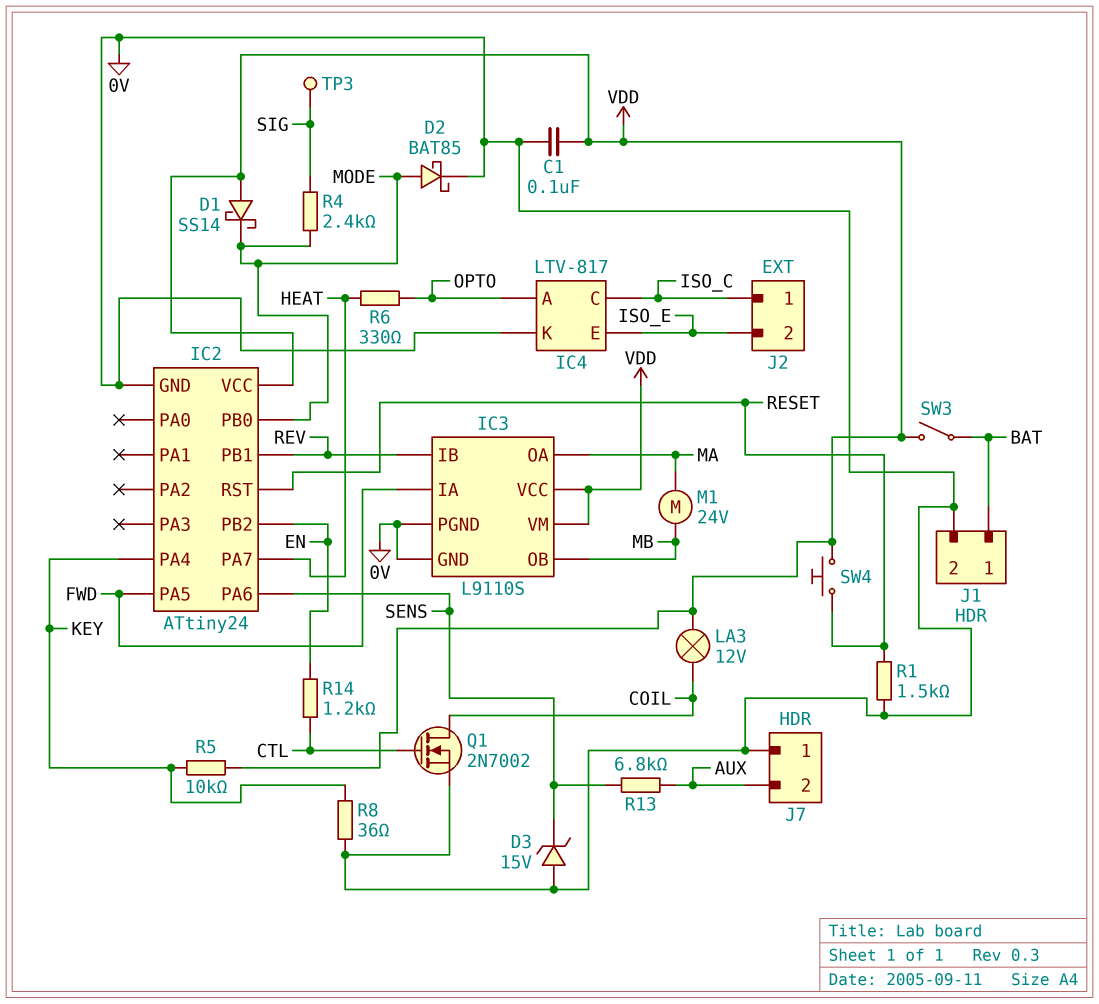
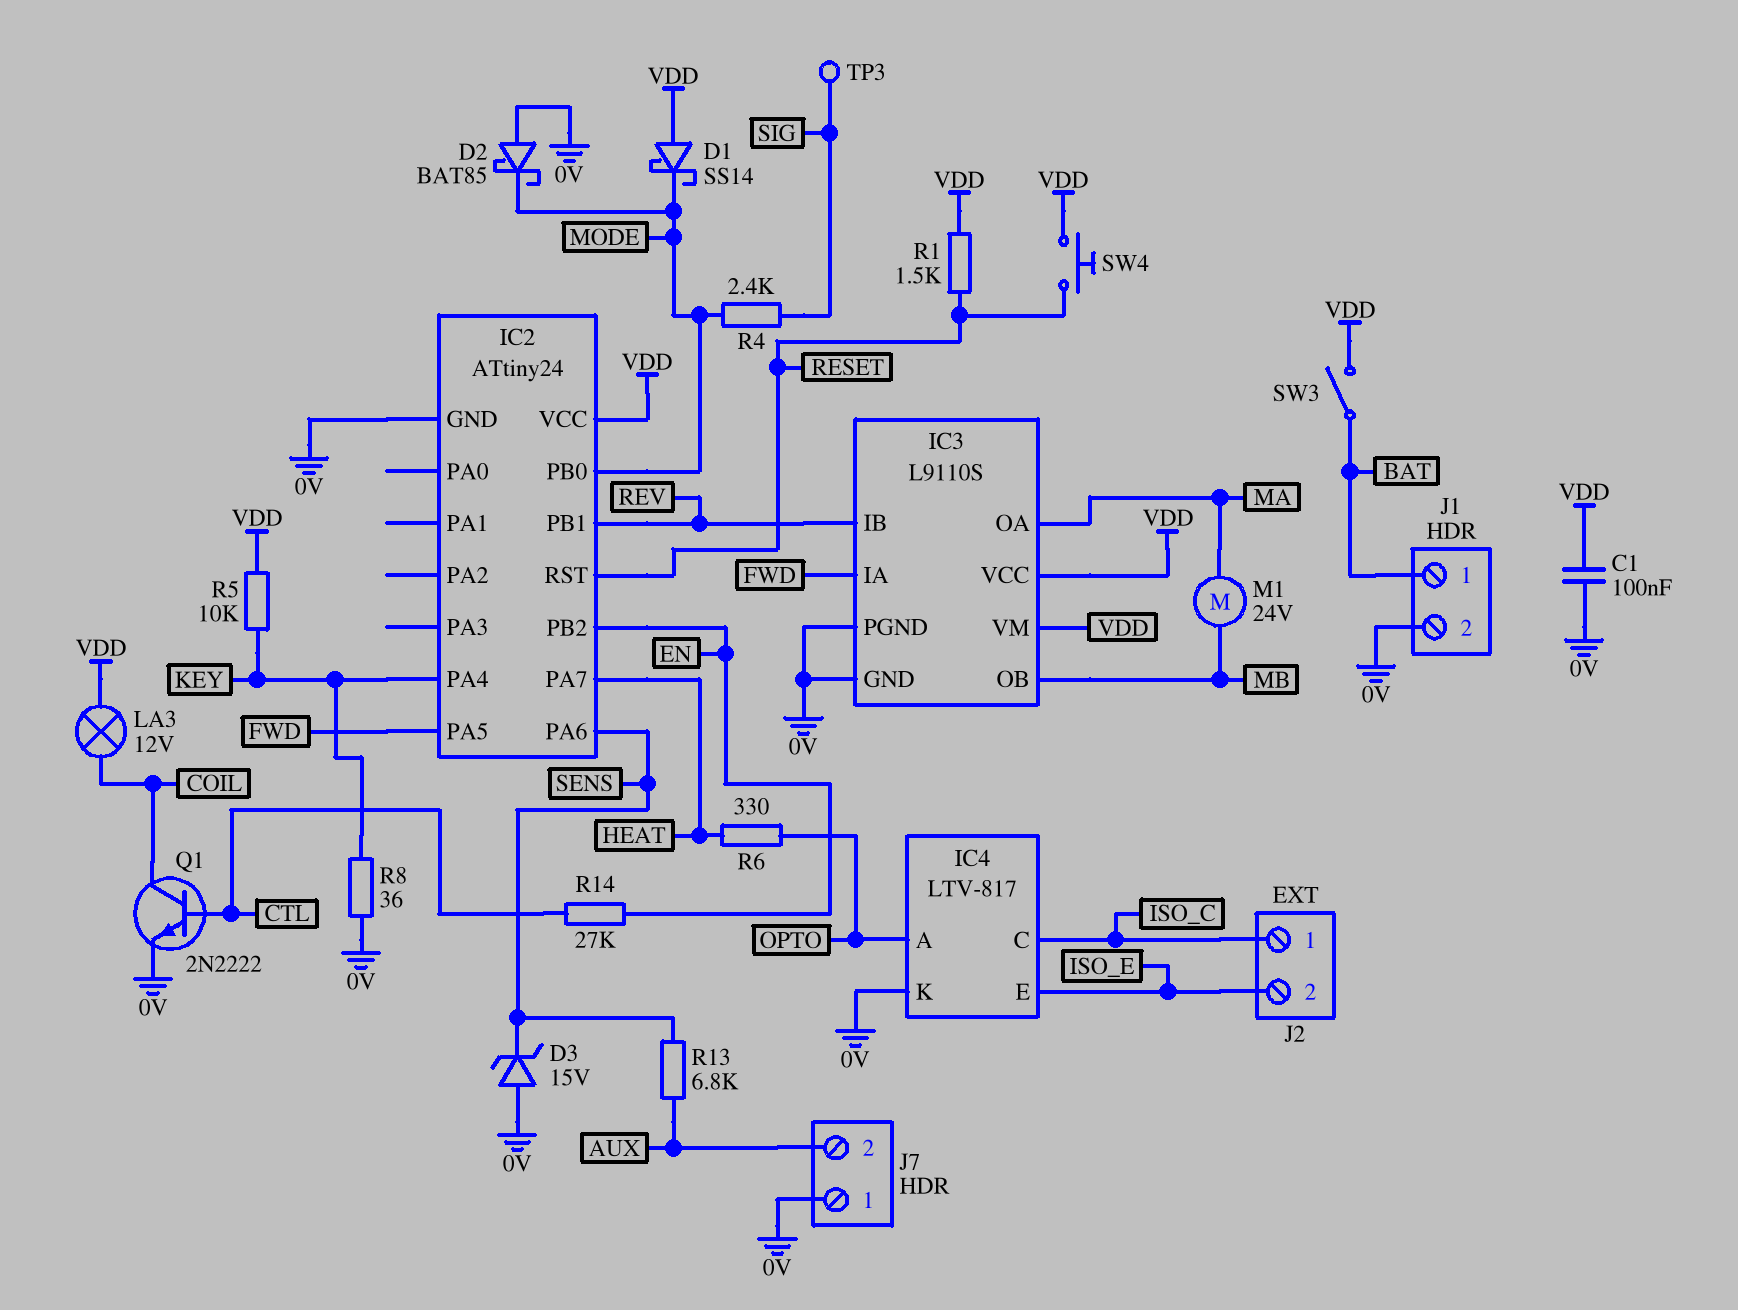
D2: schottky BAT85 (A MODE, K 0V) -> schottky BAT85 (A 0V, K MODE)
Q1: NMOS 2N7002 (G CTL, D COIL, S 0V) -> NPN 2N2222 (B CTL, C COIL, E 0V)
R1: 1.5k (0V, RESET) -> 1.5k (RESET, VDD)
R14: 1.2k (CTL, EN) -> 27k (CTL, EN)

